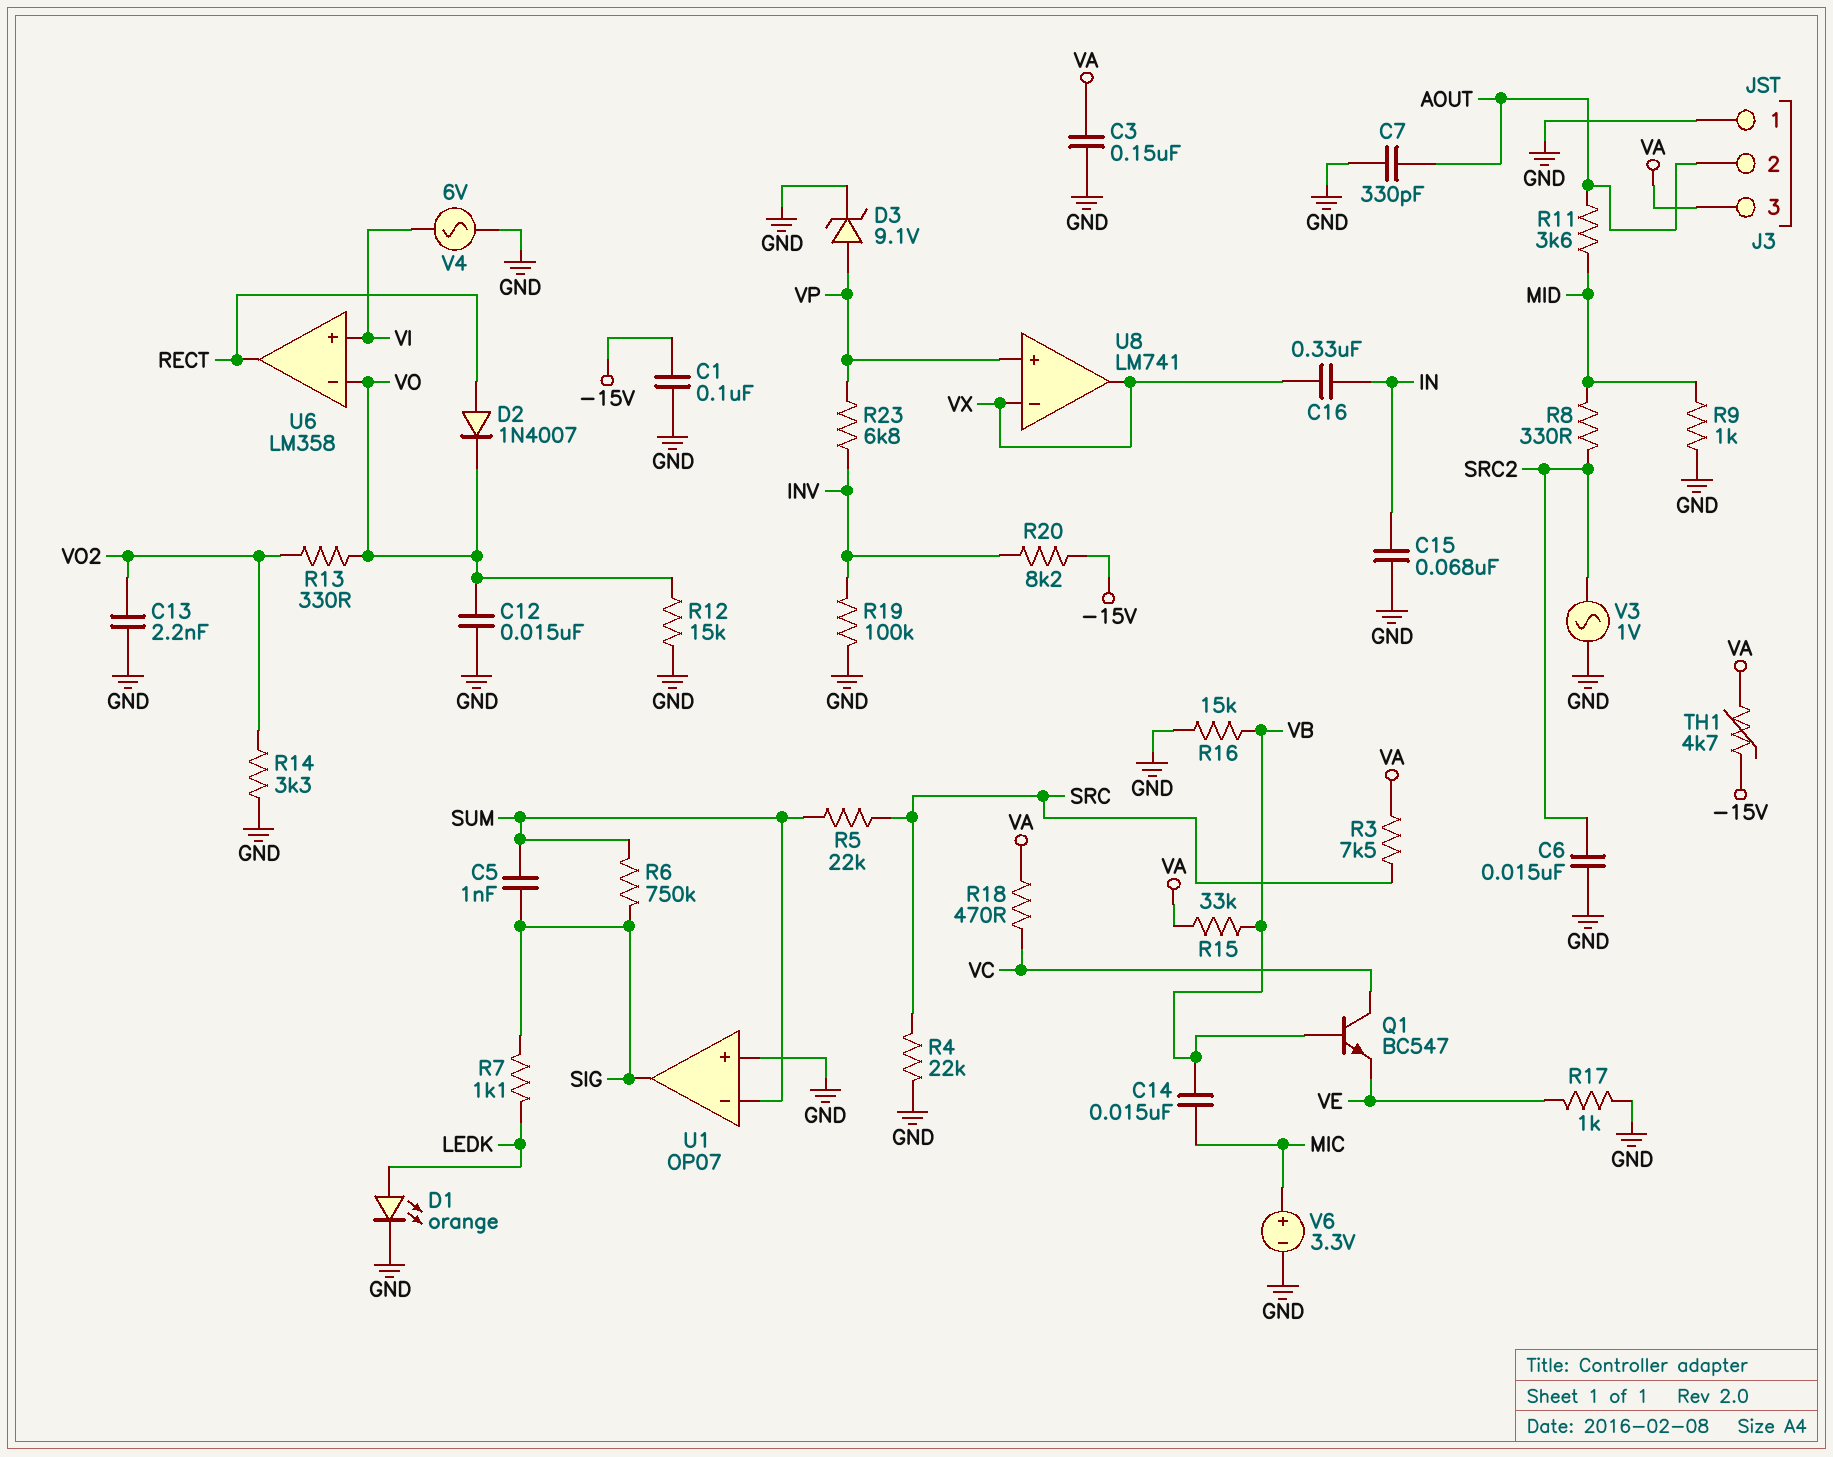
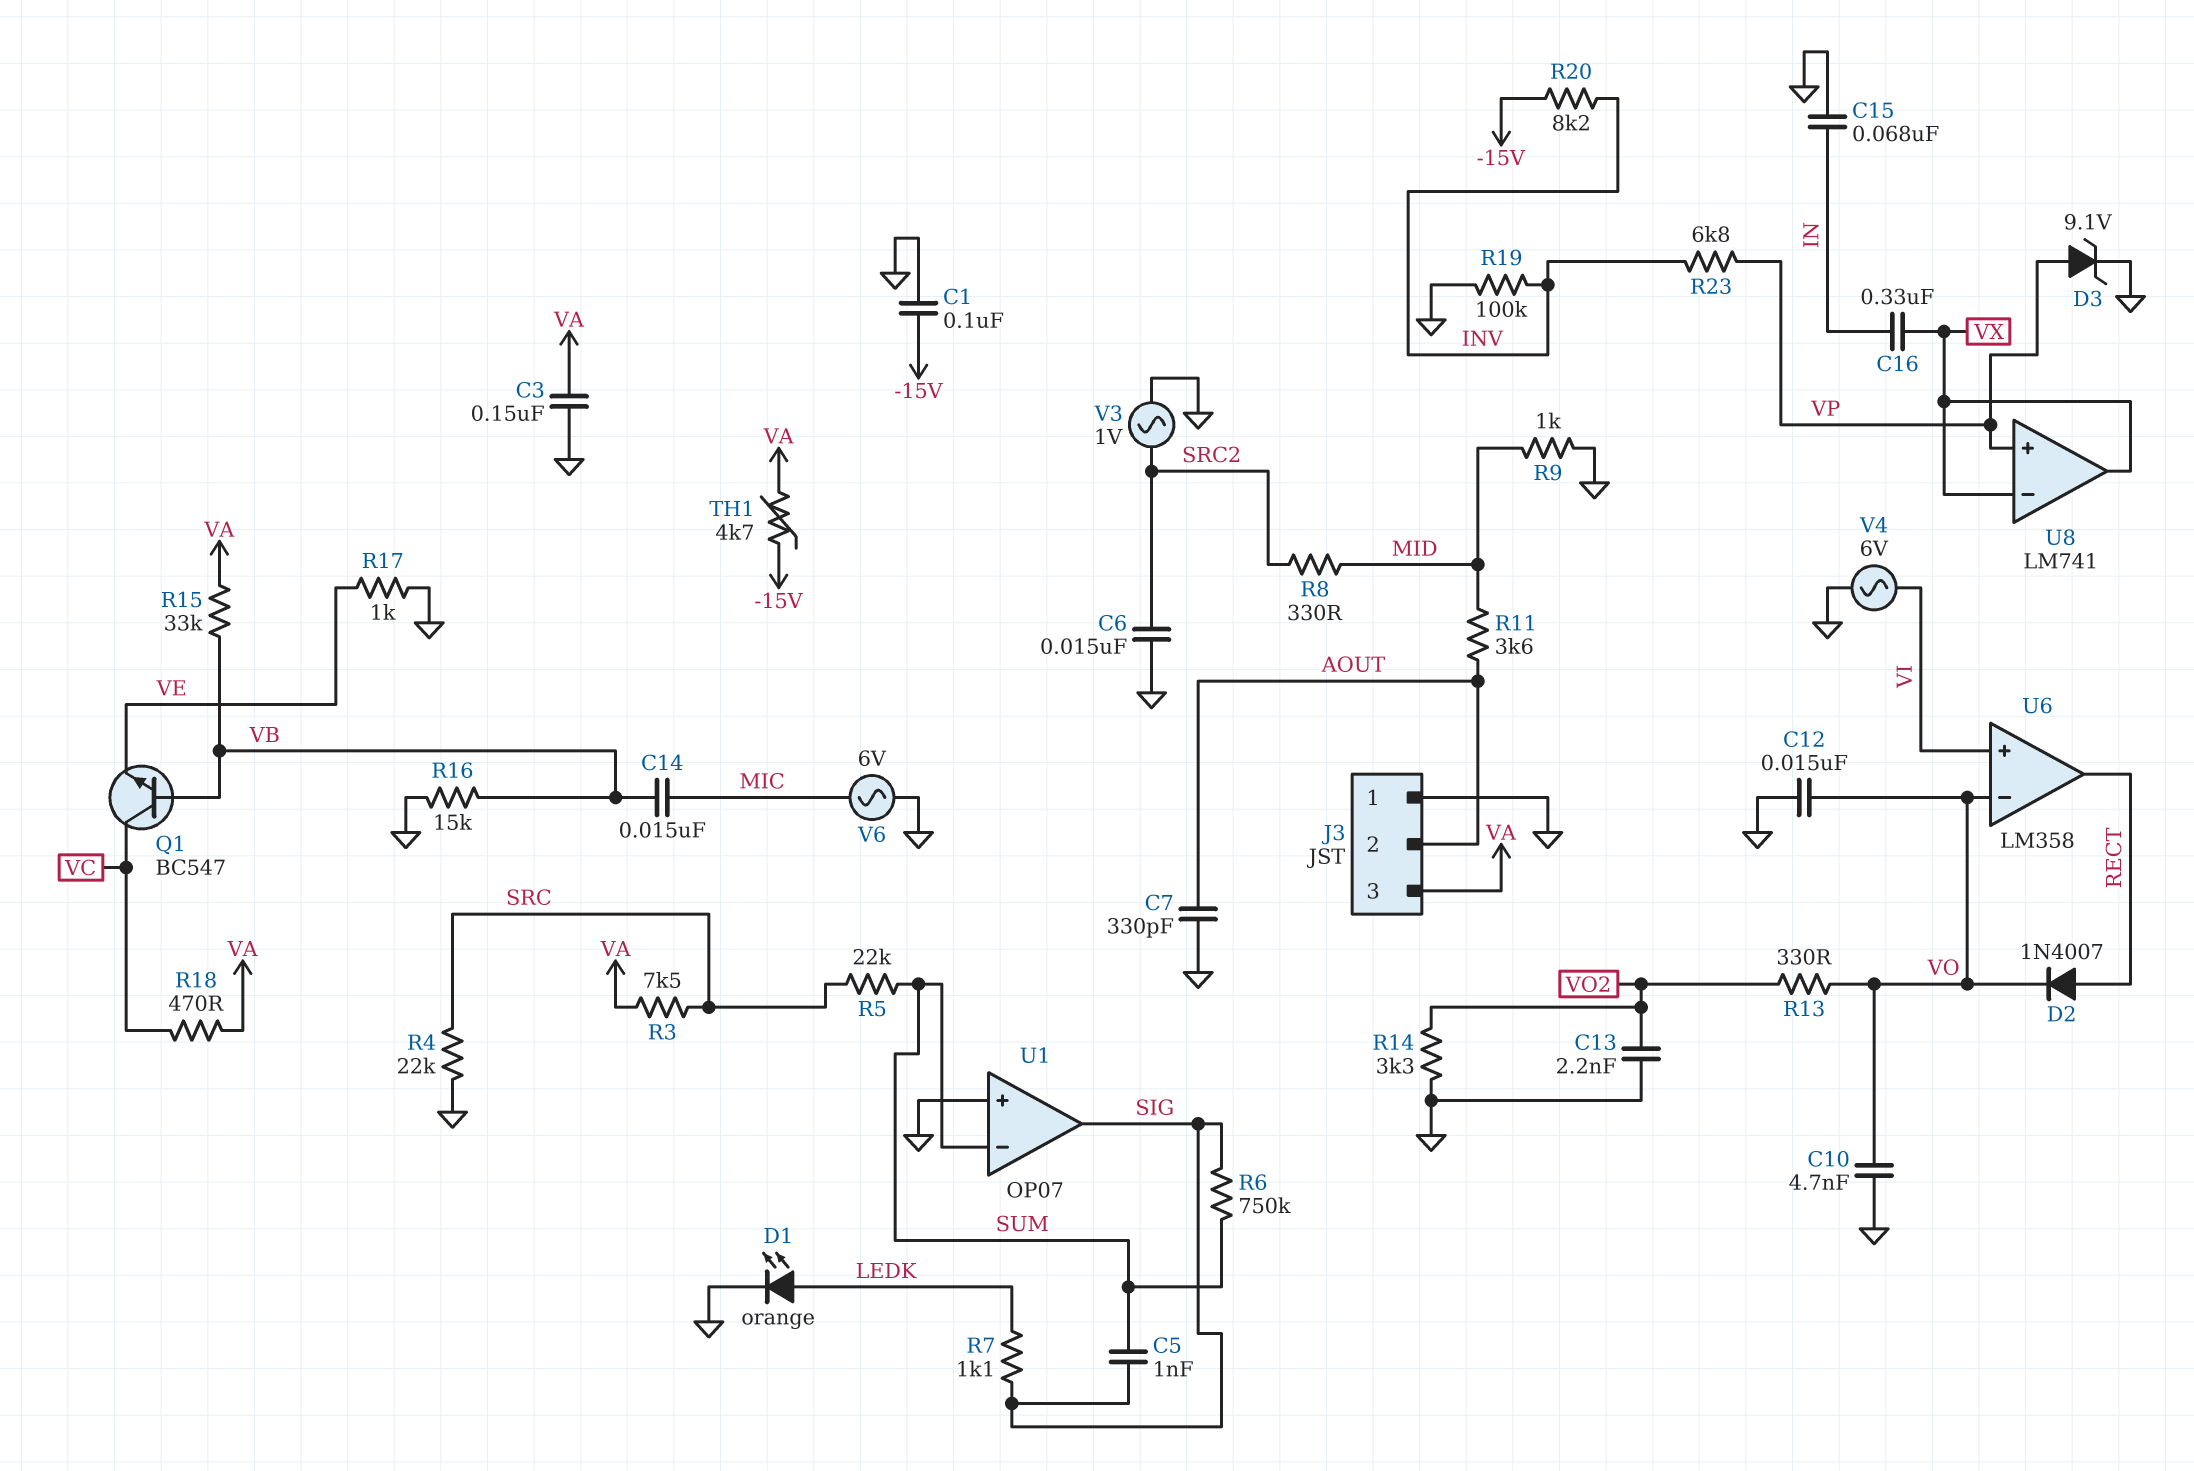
C10: none -> 4.7nF (GND, VO)
R12: 15k (GND, VO) -> none
V6: 3.3V (plus MIC, minus GND) -> AC 6V (GND, MIC)

